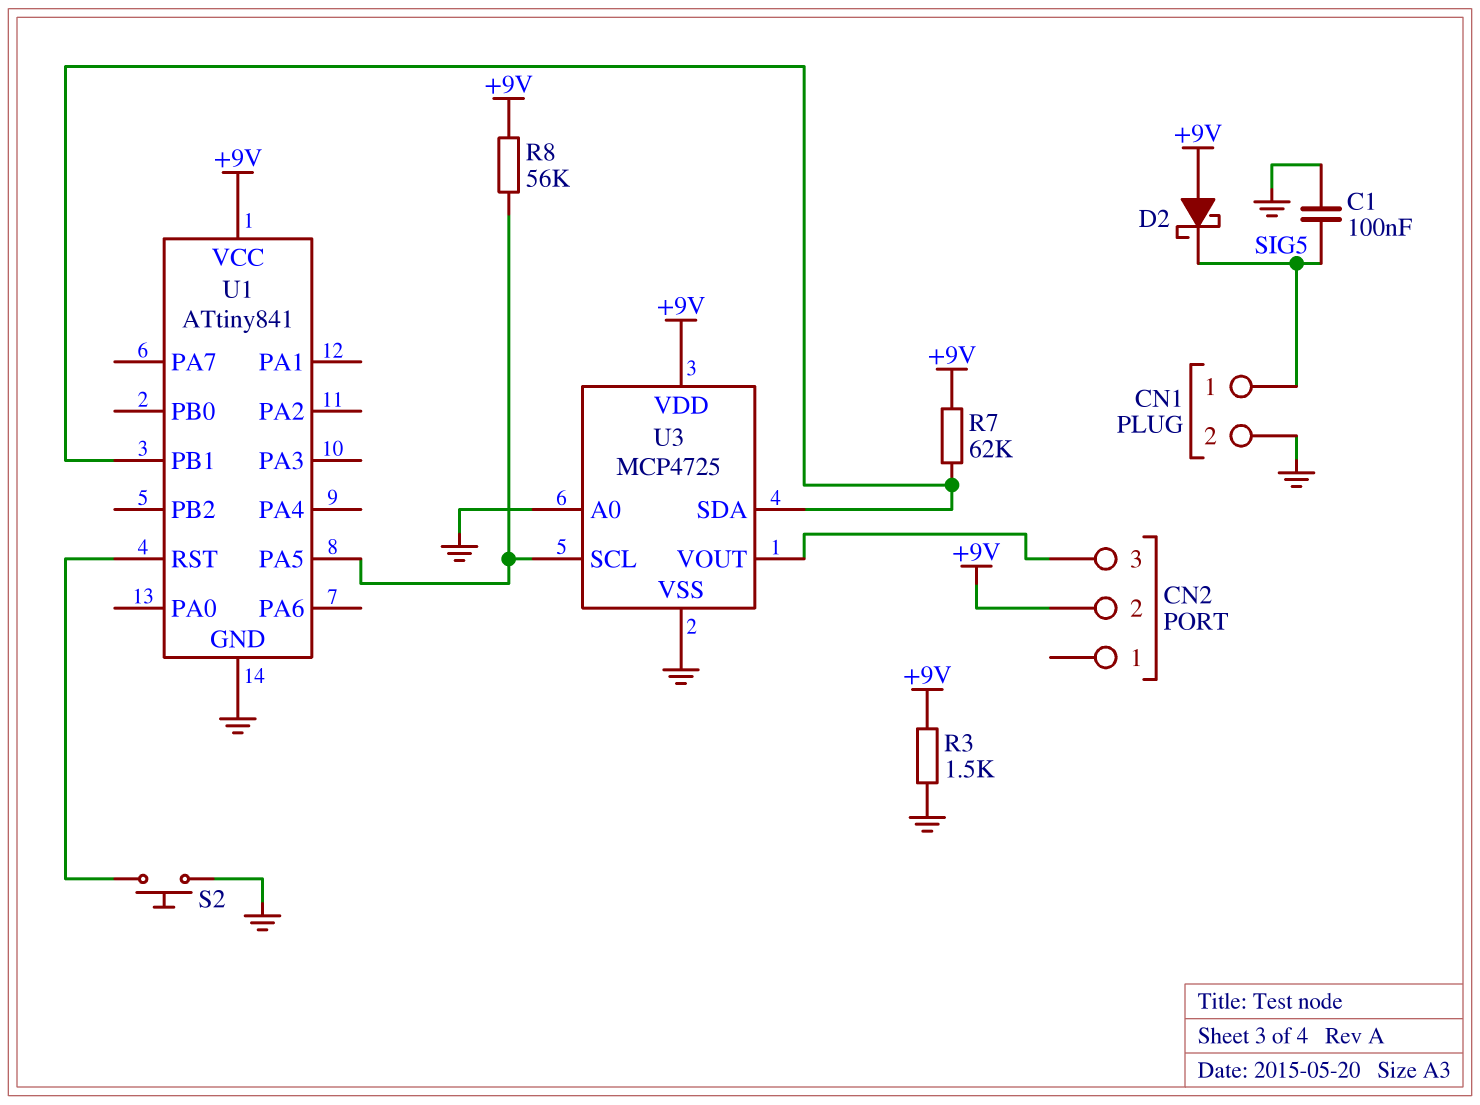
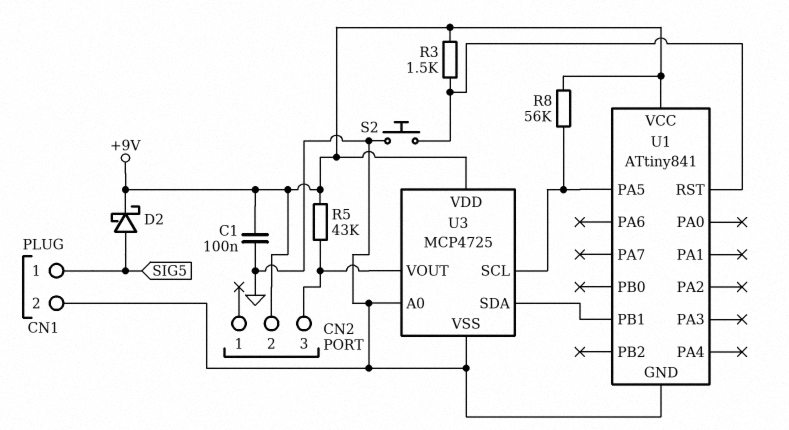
C1: 100nF (GND, SIG5) -> 100nF (+9V, GND)
D2: schottky (A +9V, K SIG5) -> schottky (A SIG5, K +9V)
R3: 1.5k (+9V, GND) -> 1.5k (+9V, U1/RST)
R5: none -> 43k (+9V, CN2/3)
R7: 62k (+9V, U1/PB1) -> none

